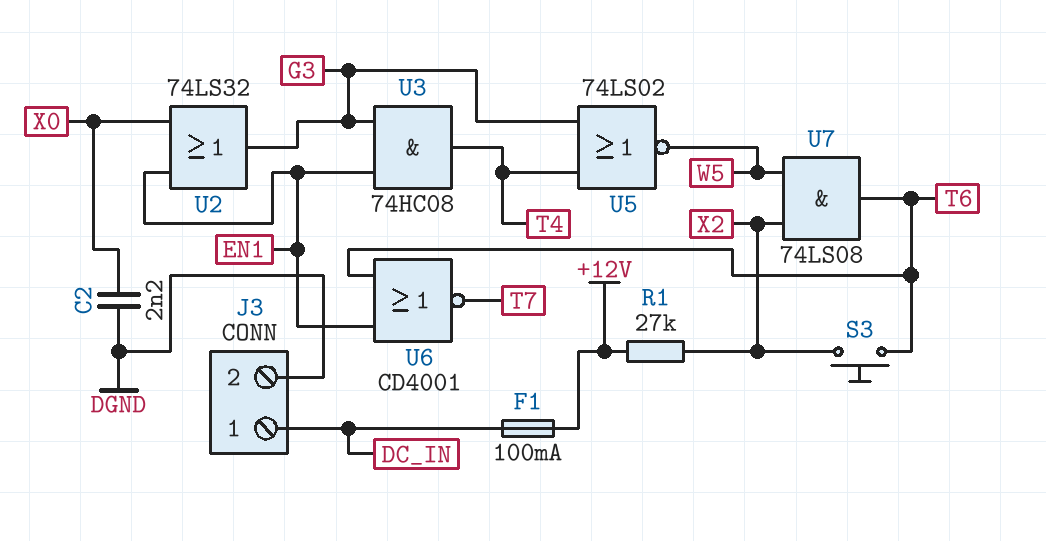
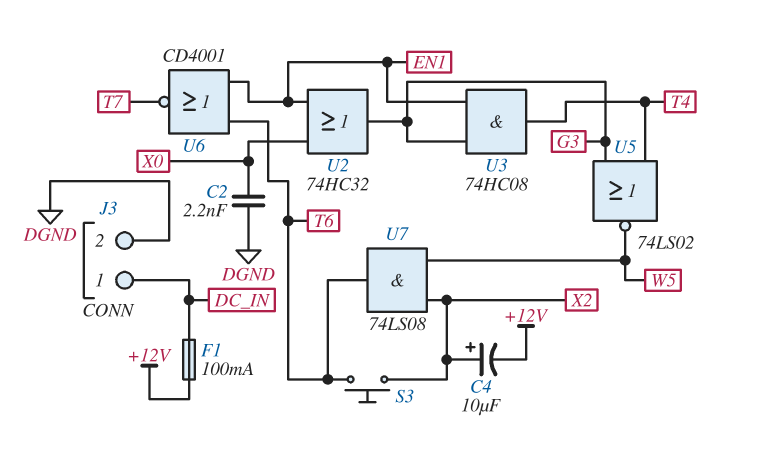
C4: none -> 10uF (plus X2, minus +12V)
R1: 27k (+12V, X2) -> none
U2: OR 74LS32 (in EN1, in X0, out G3) -> OR 74HC32 (in EN1, in X0, out G3)

